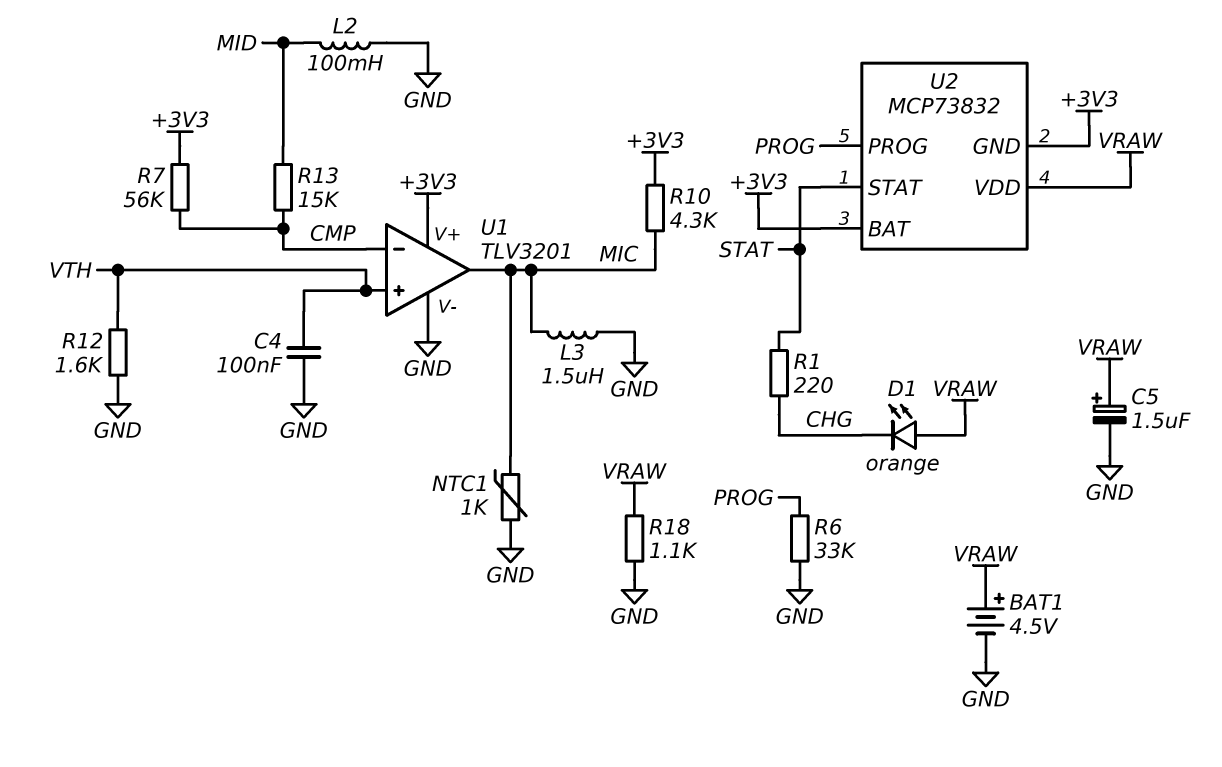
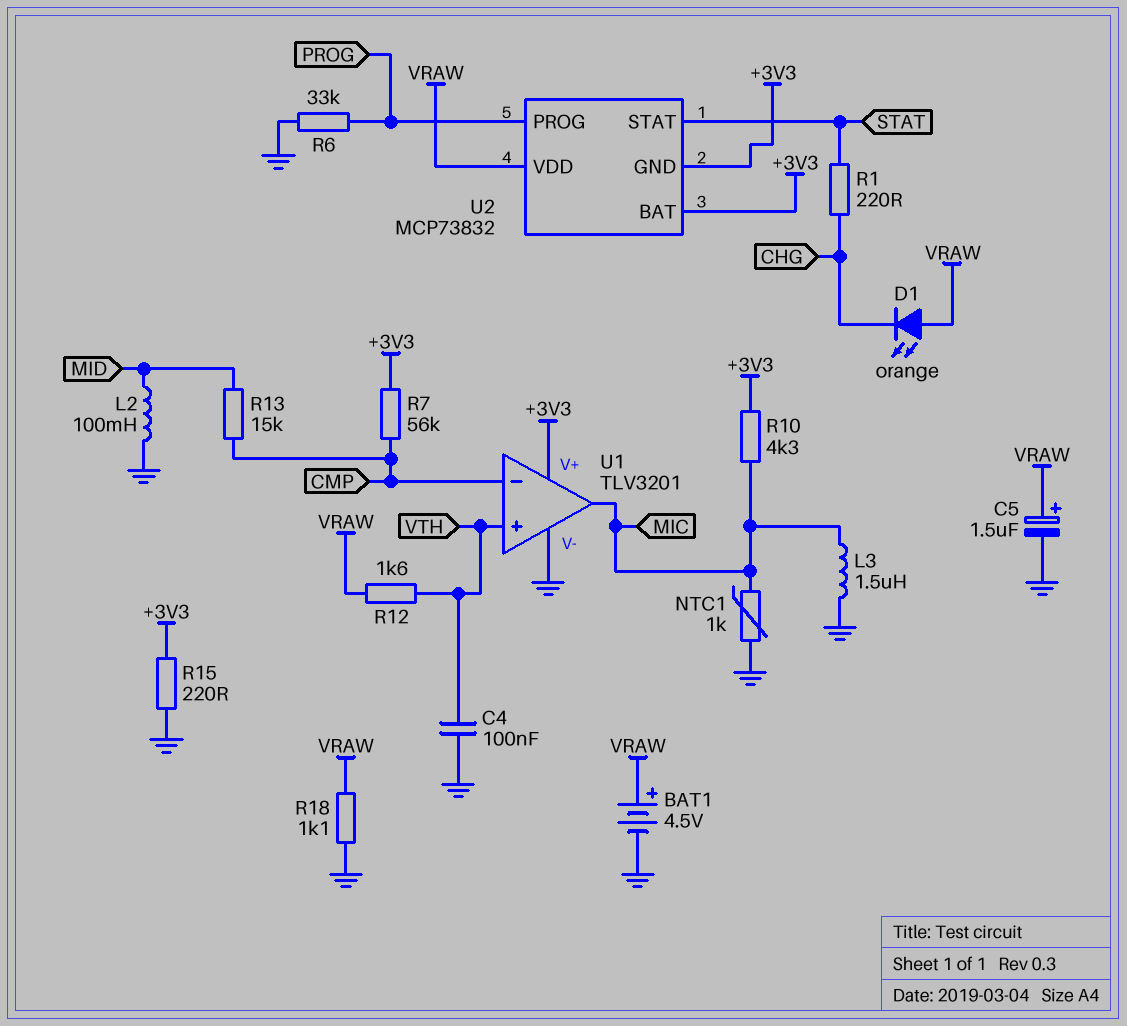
R12: 1.6k (GND, VTH) -> 1.6k (VRAW, VTH)
R15: none -> 220 (+3V3, GND)

